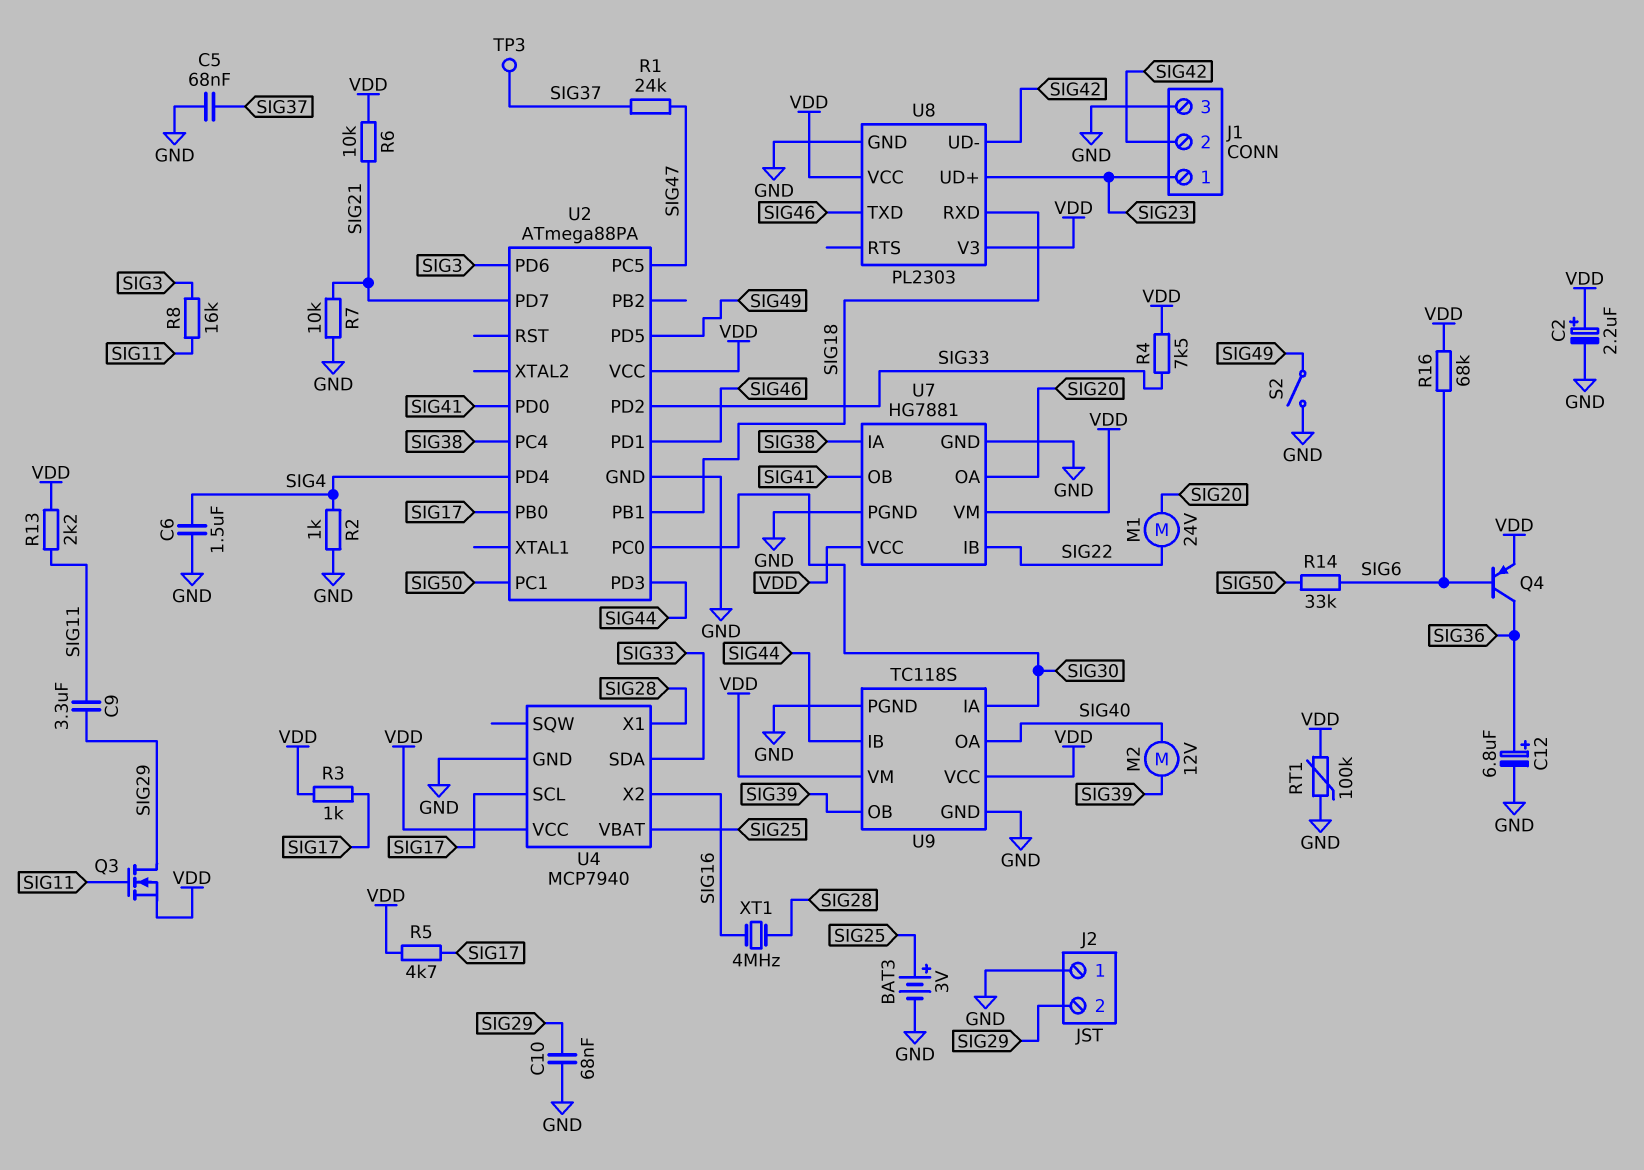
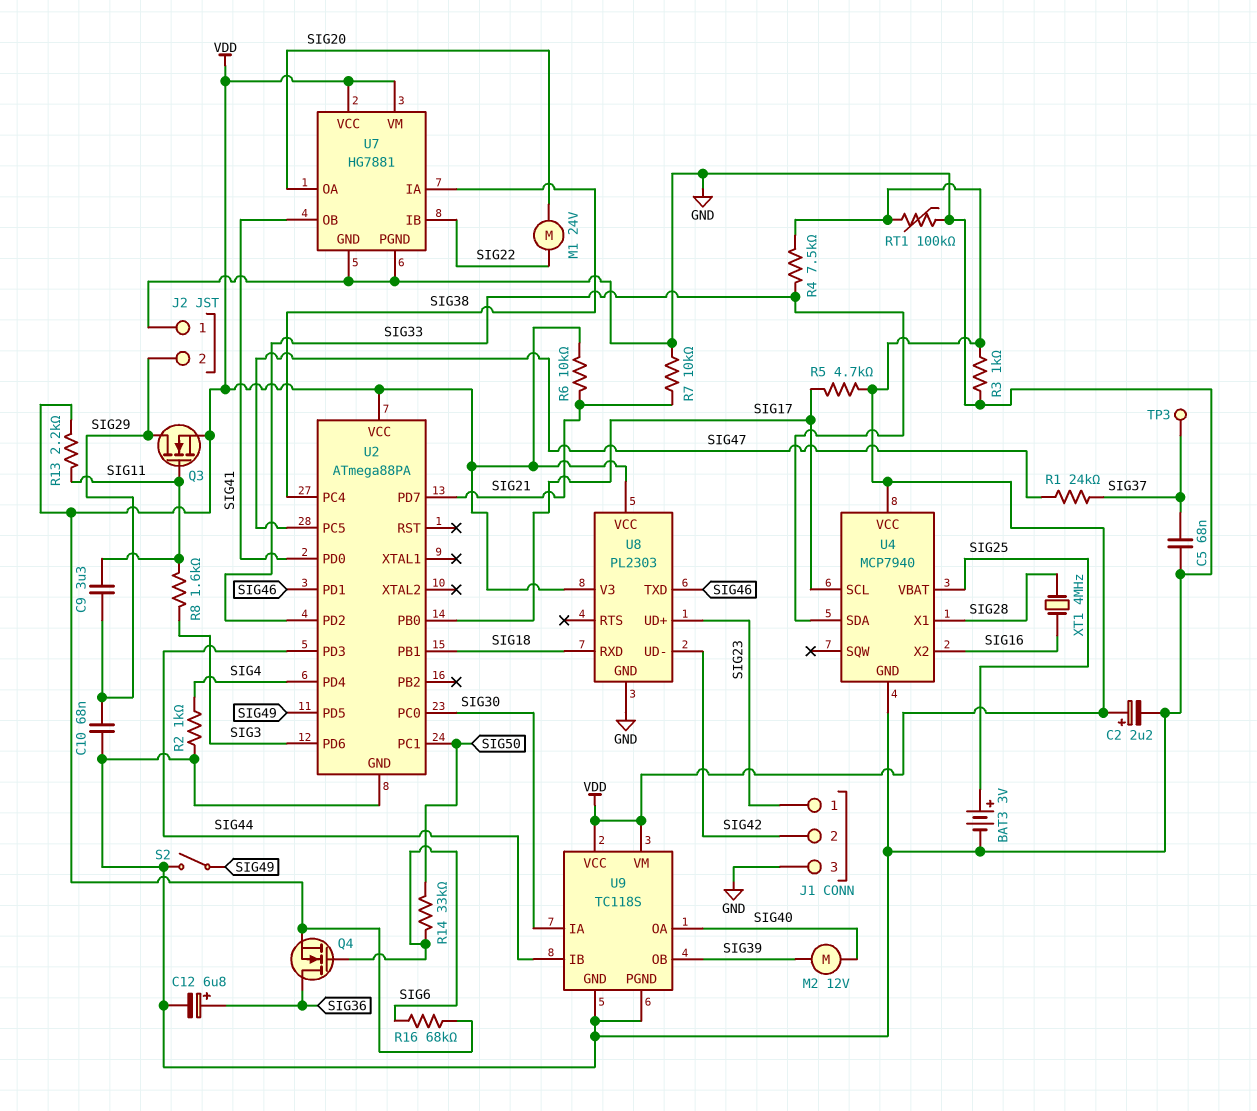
C6: 1.5uF (GND, SIG4) -> none
Q4: PNP (B SIG6, C SIG36, E VDD) -> NMOS (G SIG6, D SIG36, S VDD)
R3: 1k (SIG17, VDD) -> 1k (GND, VDD)
R8: 16k (SIG3, SIG11) -> 1.6k (SIG3, SIG11)

